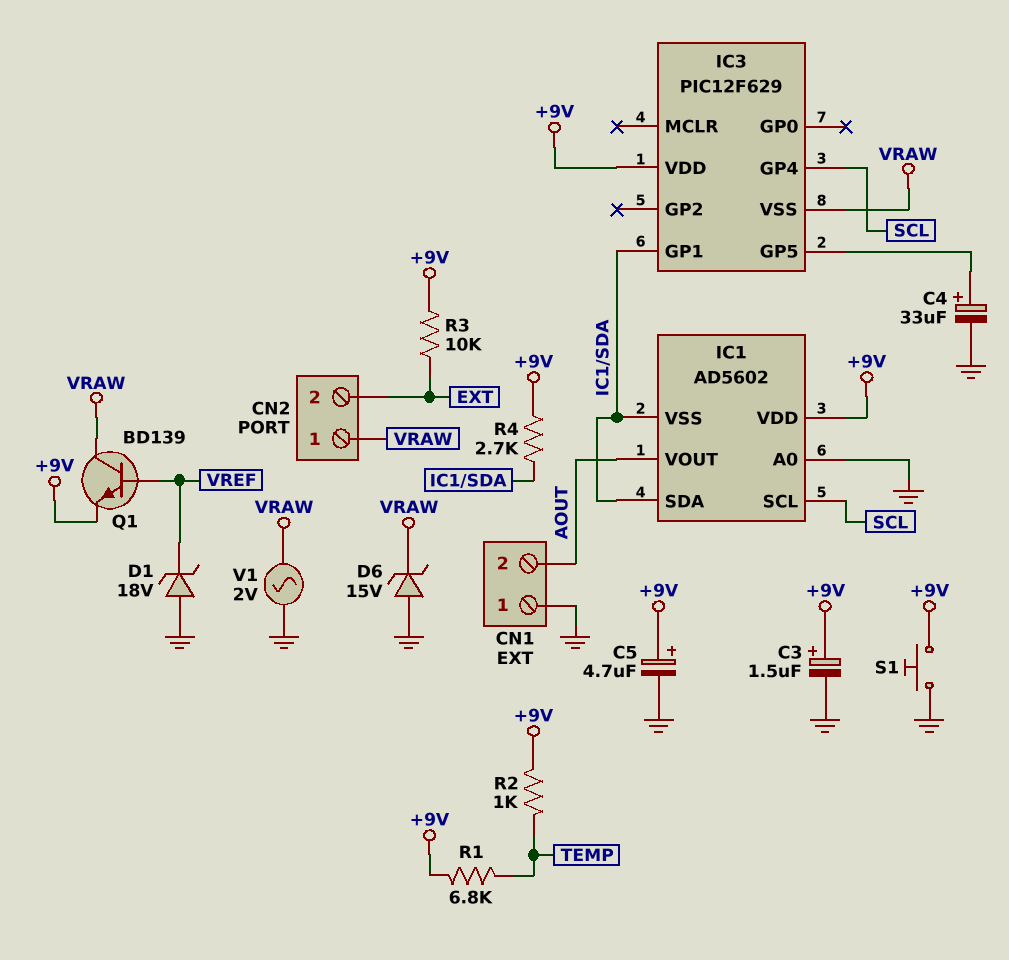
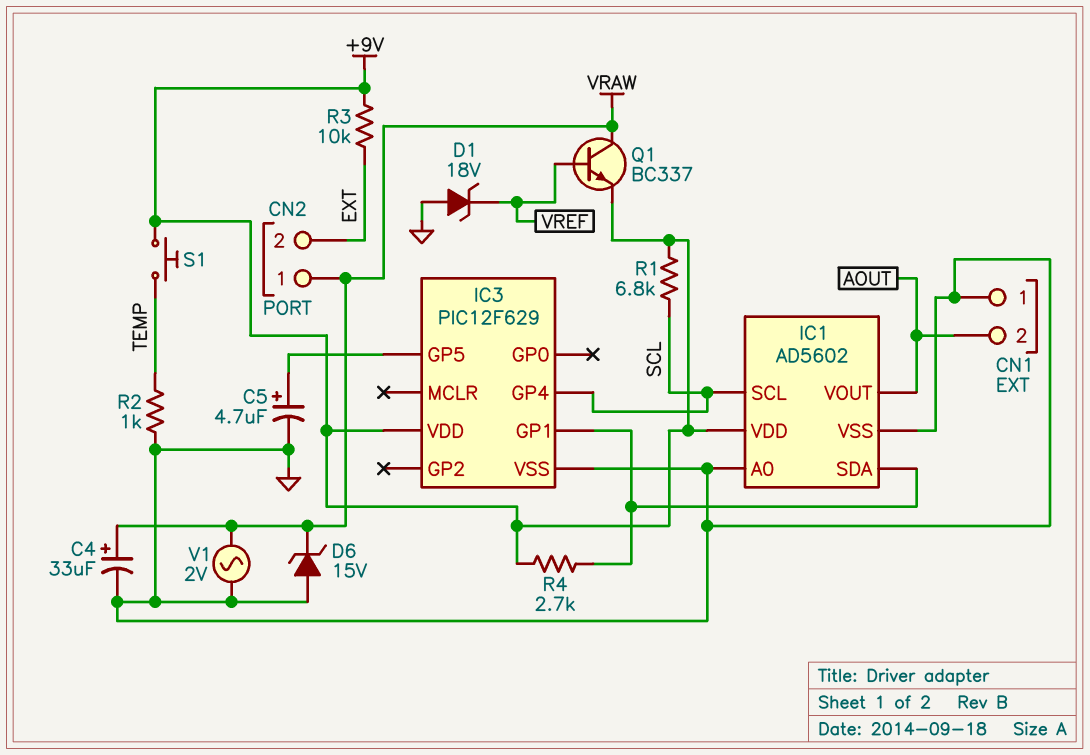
C3: 1.5uF (plus +9V, minus GND) -> none
C4: 33uF (plus IC3/GP5, minus GND) -> 33uF (plus VRAW, minus GND)
C5: 4.7uF (plus +9V, minus GND) -> 4.7uF (plus IC3/GP5, minus GND)
IC1 pin VSS: IC1/SDA -> GND
IC3 pin VSS: VRAW -> GND
Q1: NPN BD139 (B VREF, C VRAW, E +9V) -> NPN BC337 (B VREF, C VRAW, E +9V)
R1: 6.8k (+9V, TEMP) -> 6.8k (+9V, SCL)
R2: 1k (+9V, TEMP) -> 1k (GND, TEMP)
S1: button (+9V, GND) -> button (+9V, TEMP)

